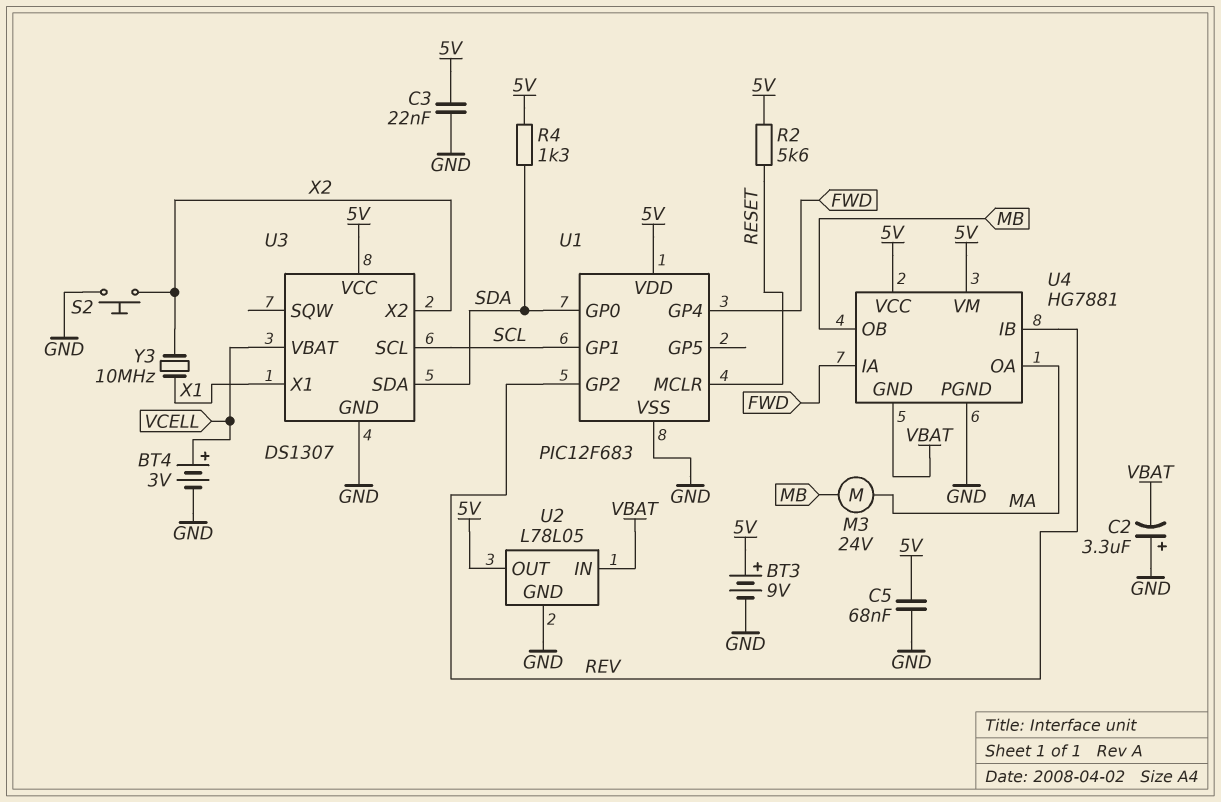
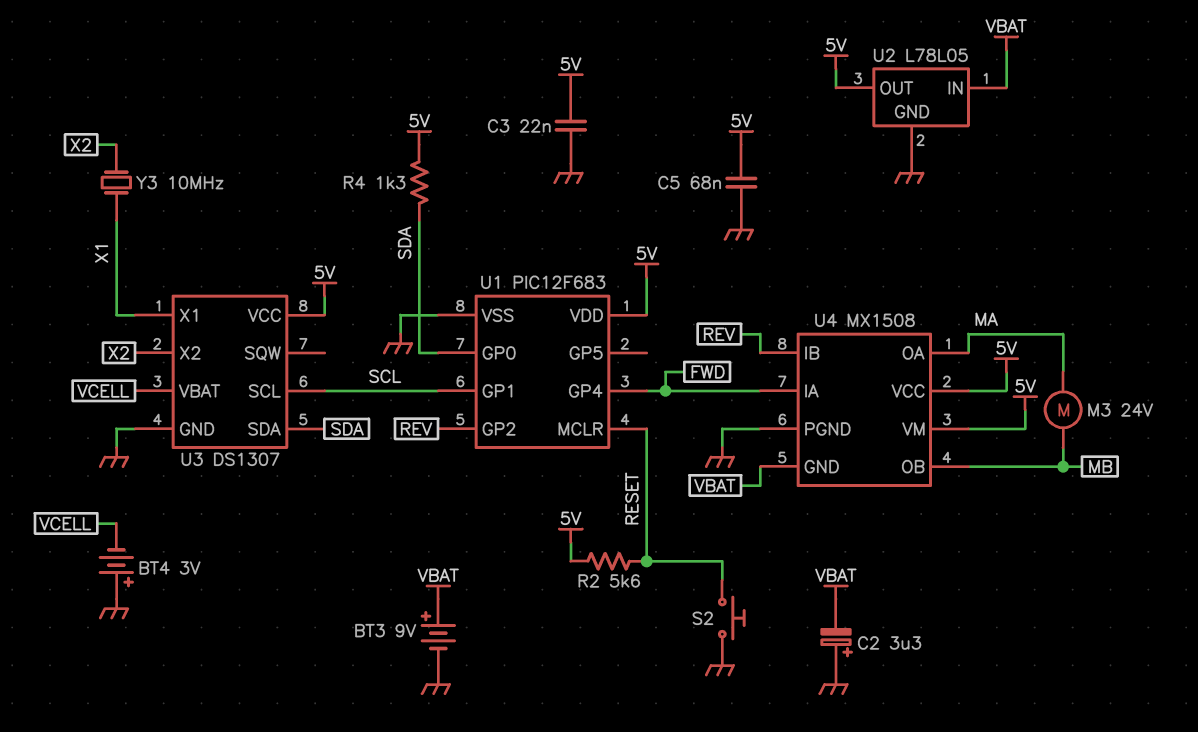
BT3: 9V (plus 5V, minus GND) -> 9V (plus VBAT, minus GND)
BT4: 3V (plus VCELL, minus GND) -> 3V (plus GND, minus VCELL)
S2: button (GND, X2) -> button (GND, RESET)
U4: HG7881 -> MX1508

